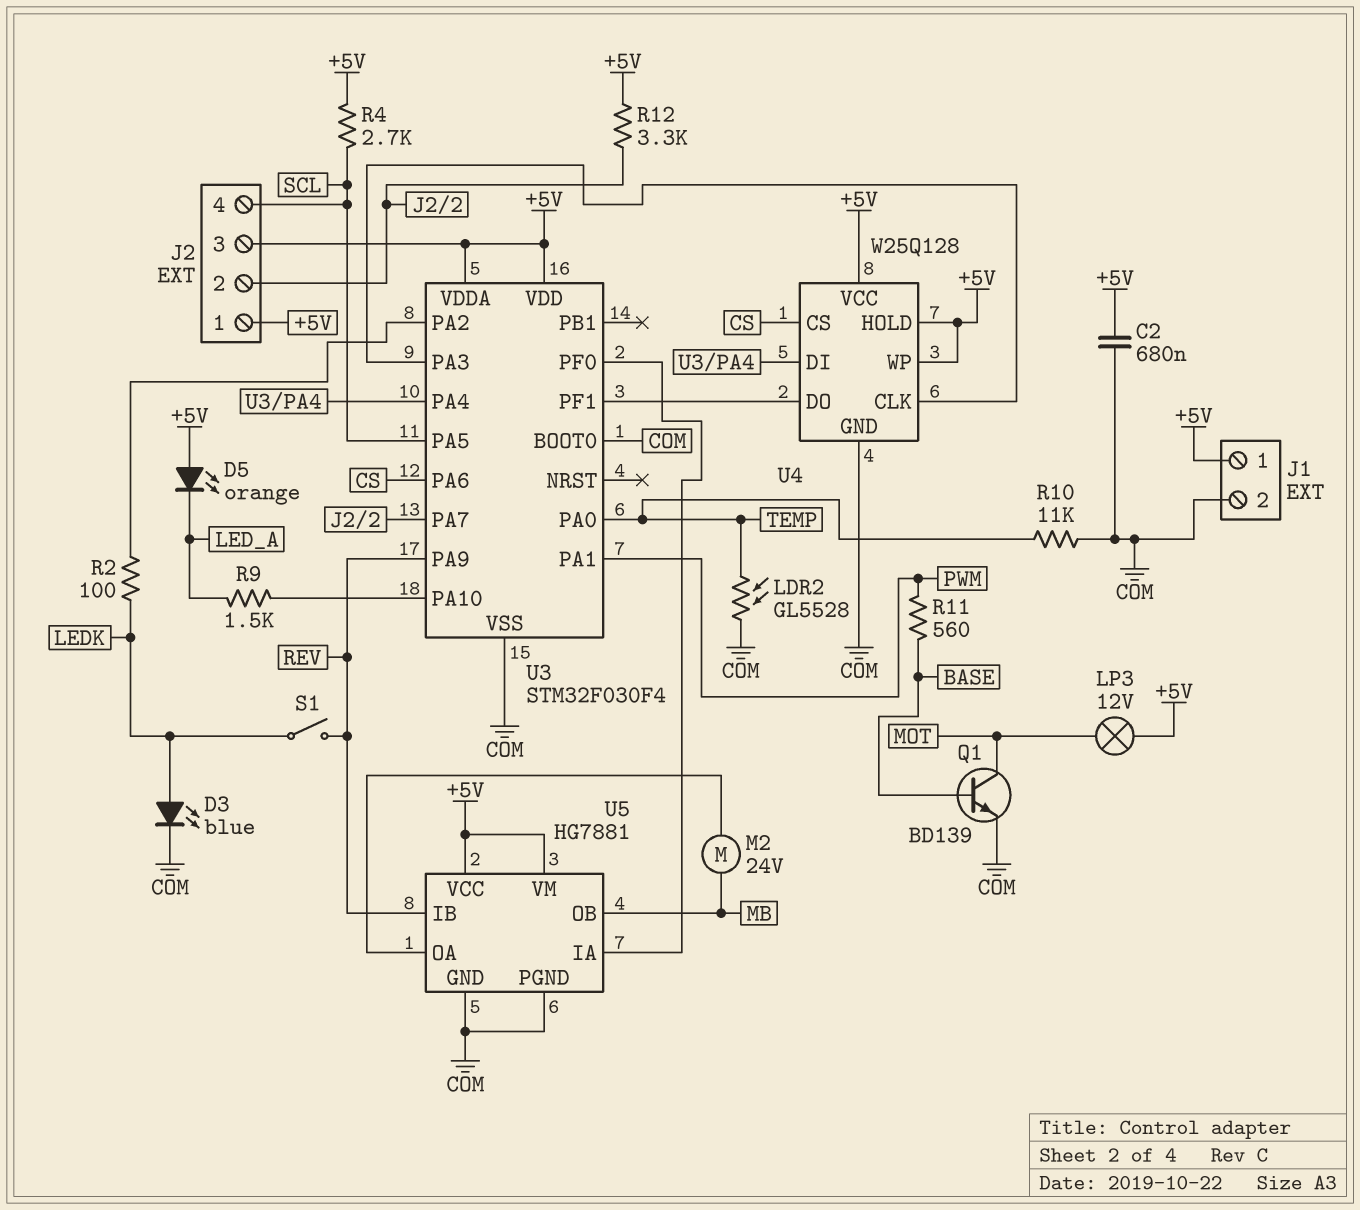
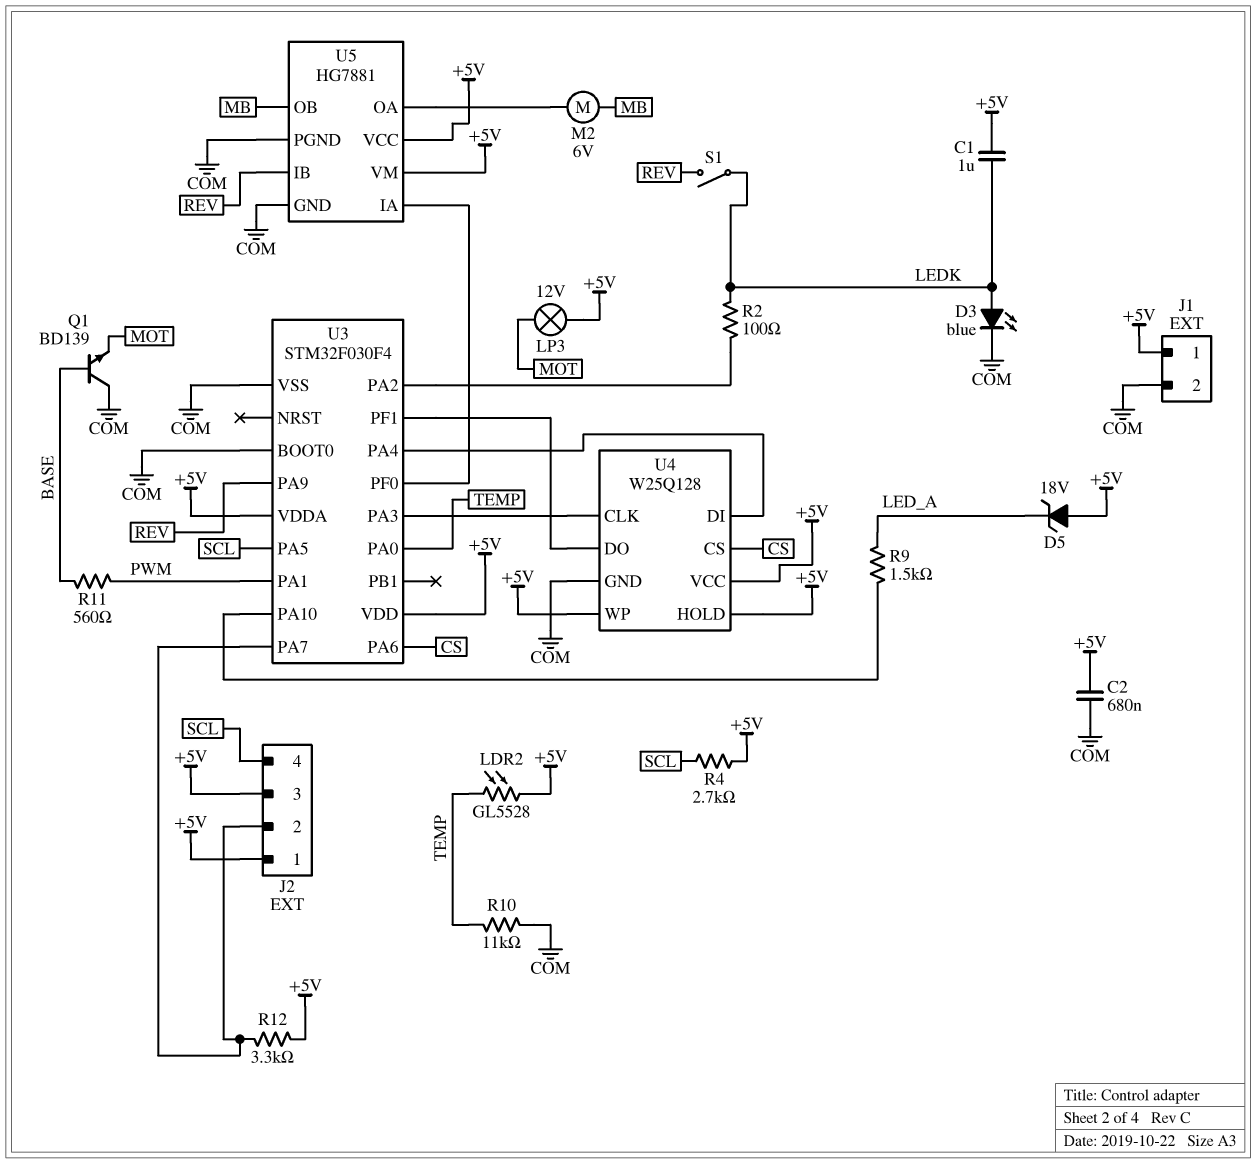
C1: none -> 1uF (+5V, LEDK)
D5: LED orange (A +5V, K LED_A) -> zener 18V (A +5V, K LED_A)
LDR2: GL5528 (COM, TEMP) -> GL5528 (+5V, TEMP)
M2: motor 24V (MB, U5/OA) -> motor 6V (MB, U5/OA)
Q1: NPN BD139 (B BASE, C MOT, E COM) -> NPN BD139 (B BASE, C COM, E MOT)

